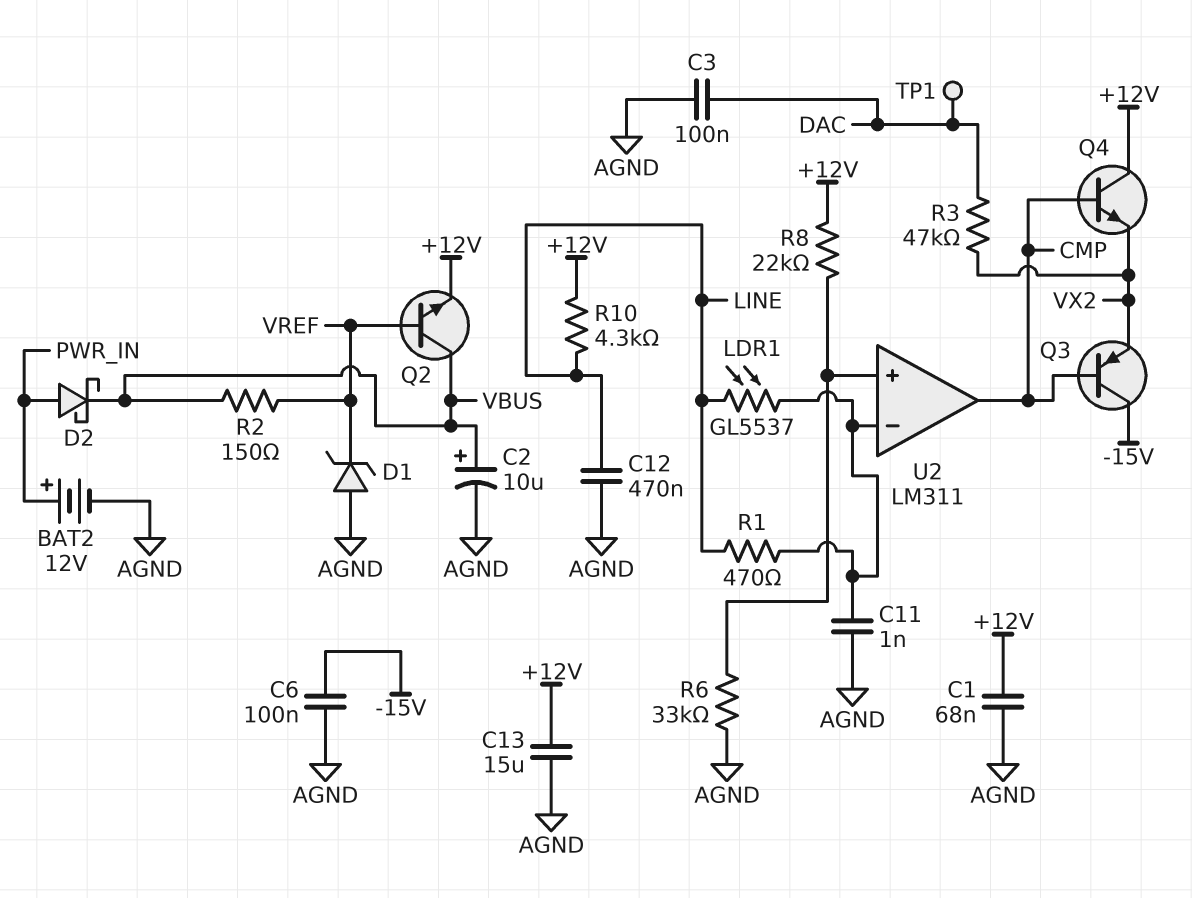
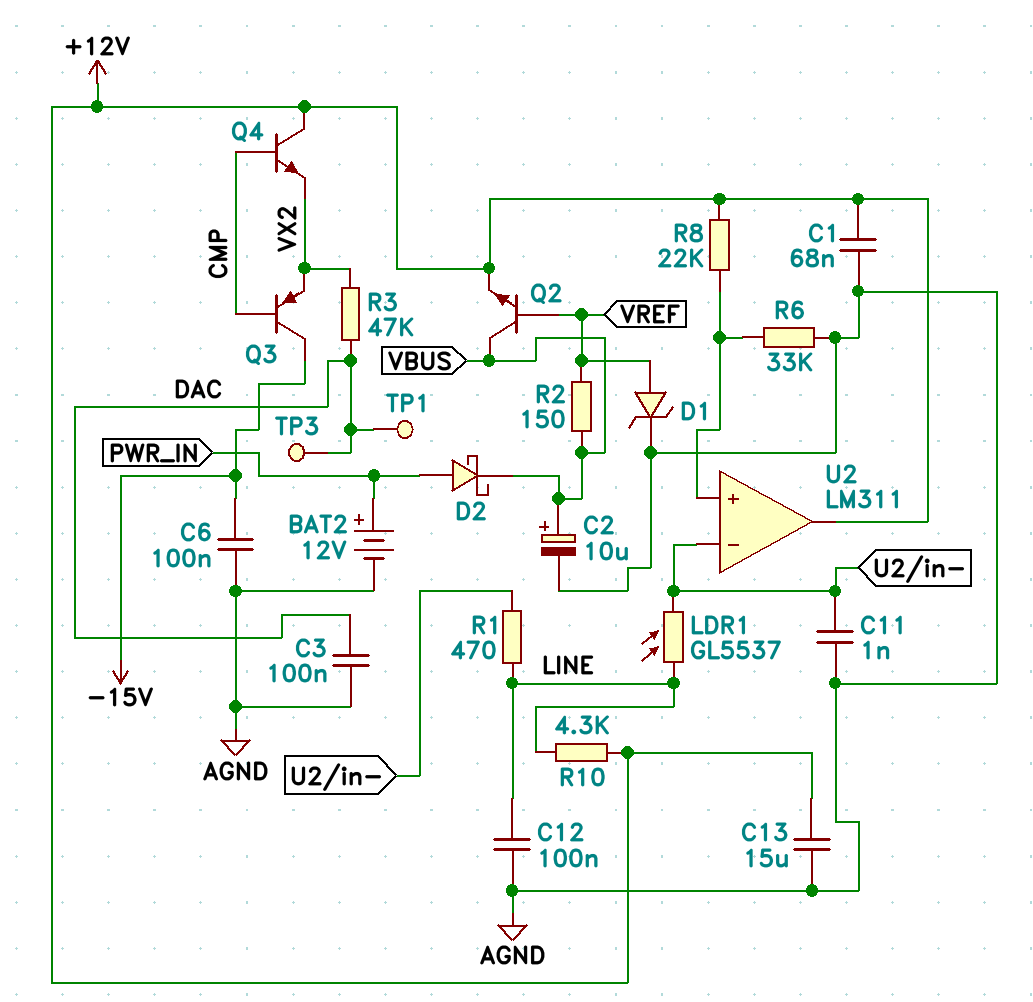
C12: 470nF (AGND, LINE) -> 100nF (AGND, LINE)
D1: zener (A AGND, K VREF) -> zener (A VREF, K AGND)
TP3: none -> test point (DAC)
U2 pin out: CMP -> +12V

